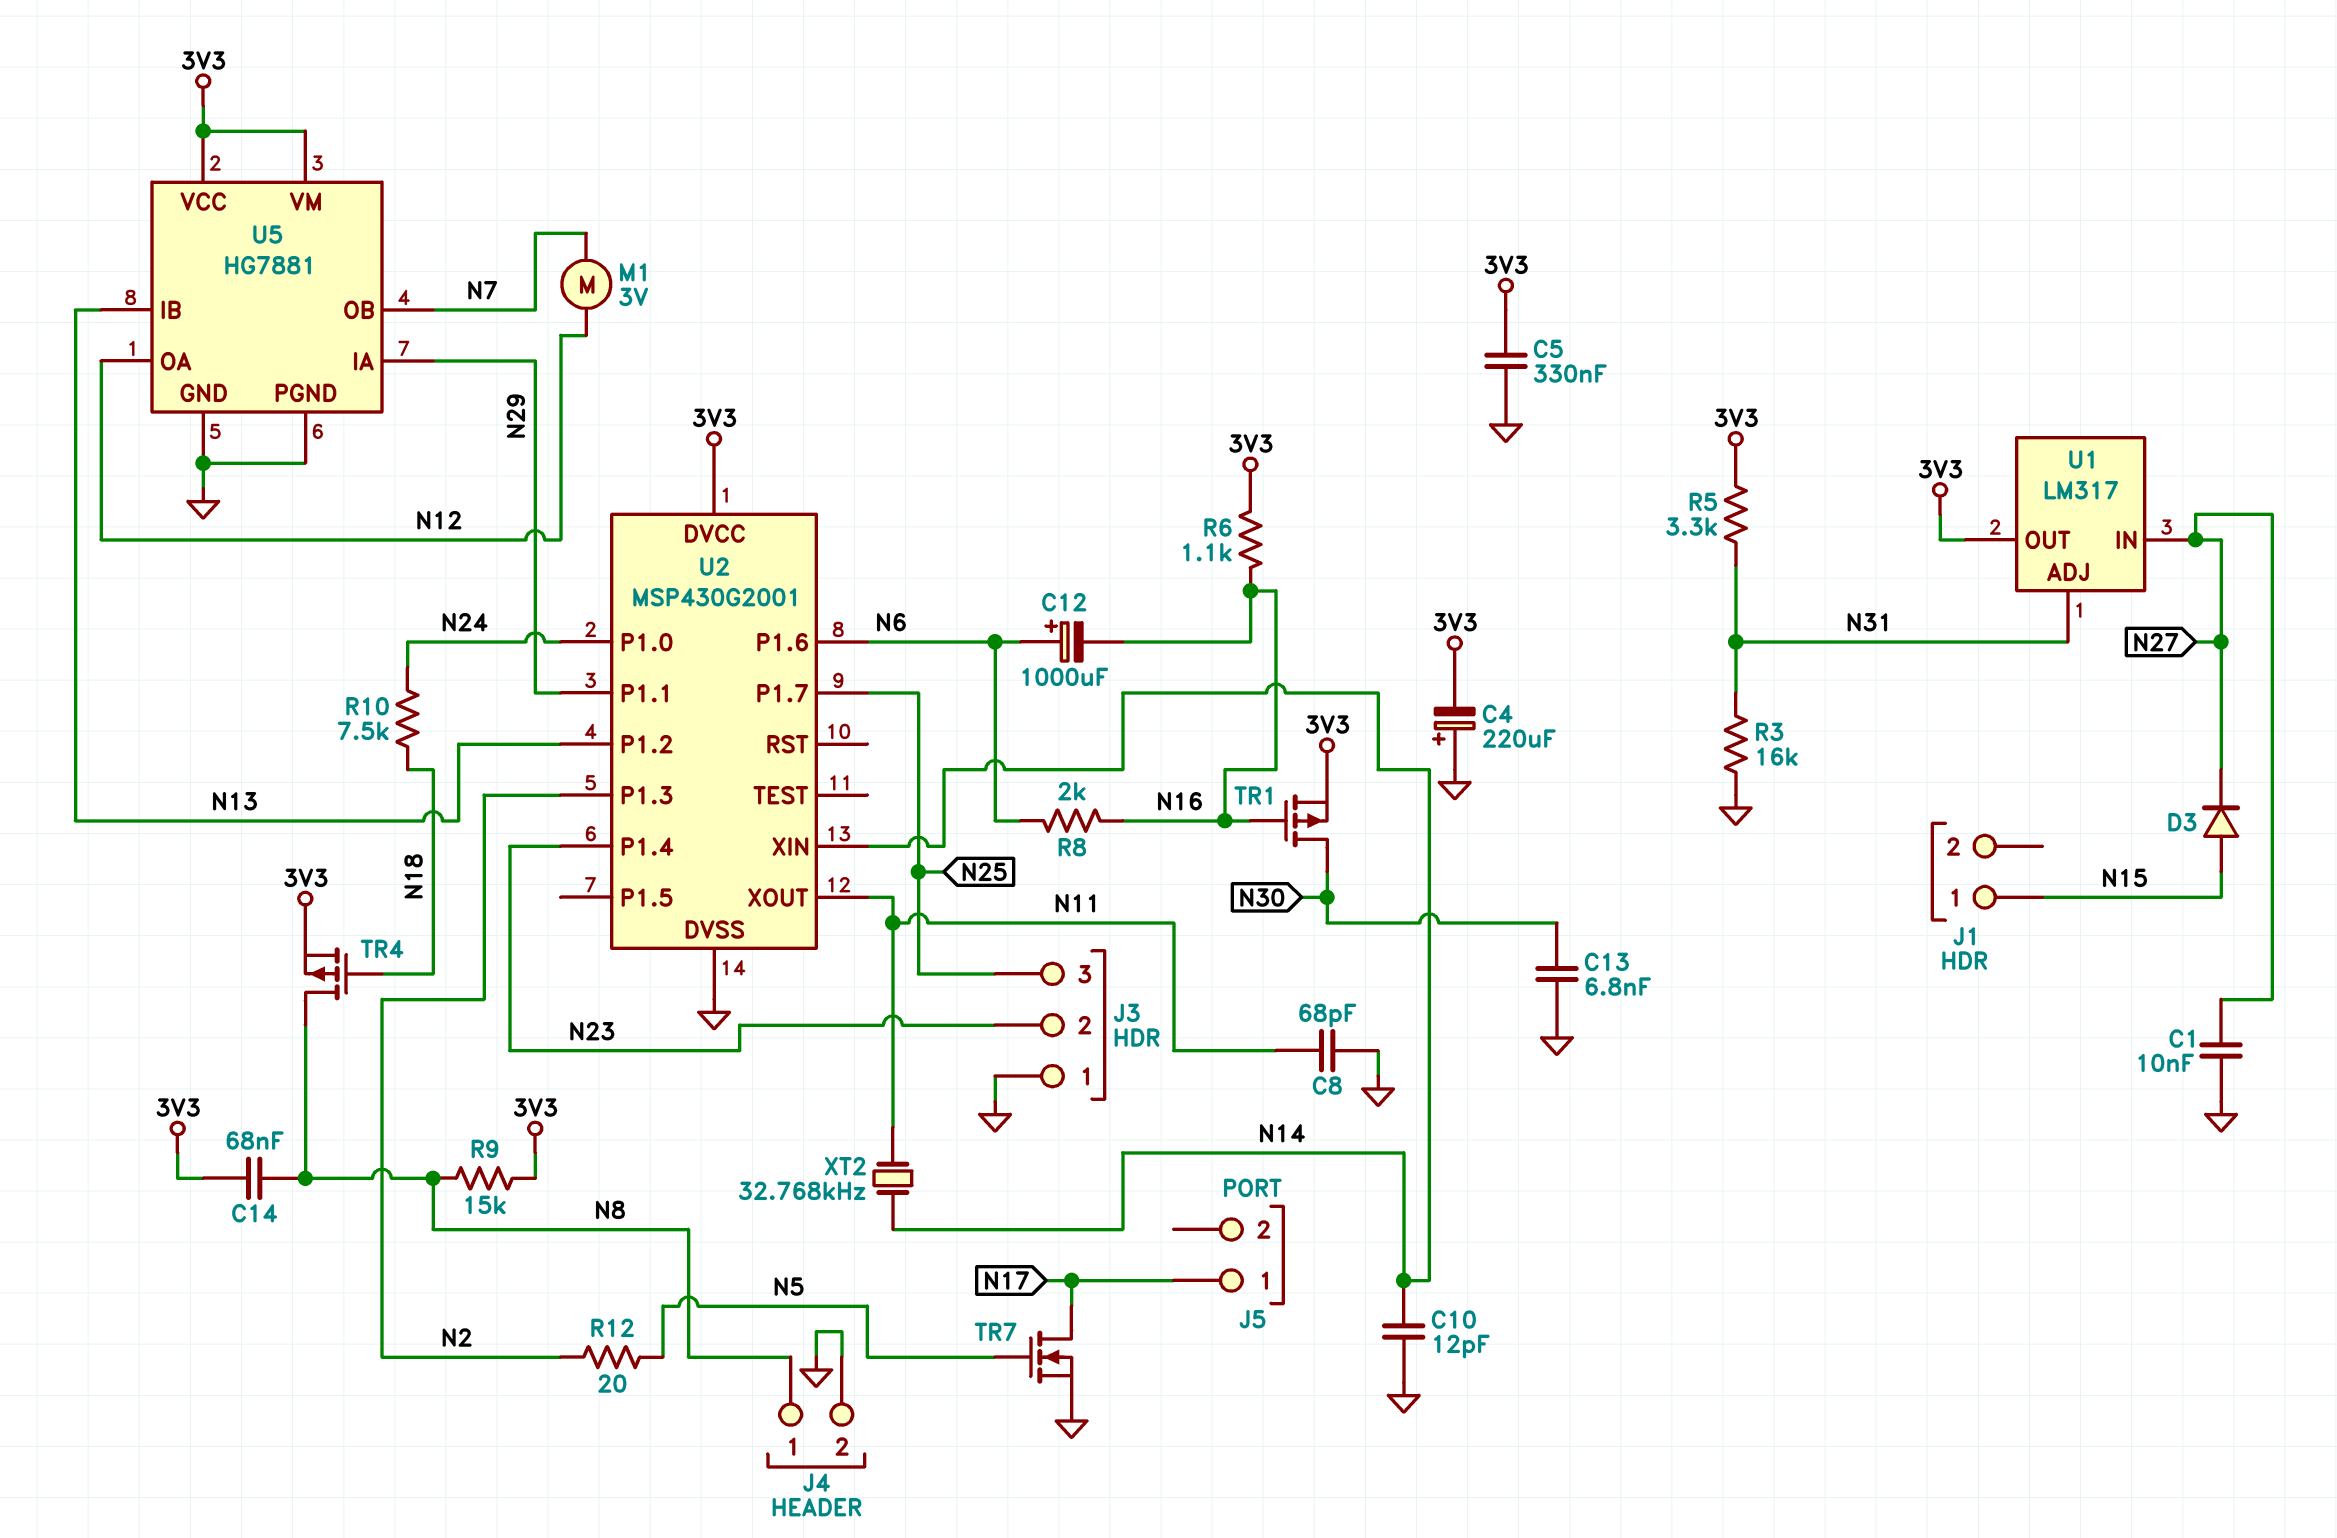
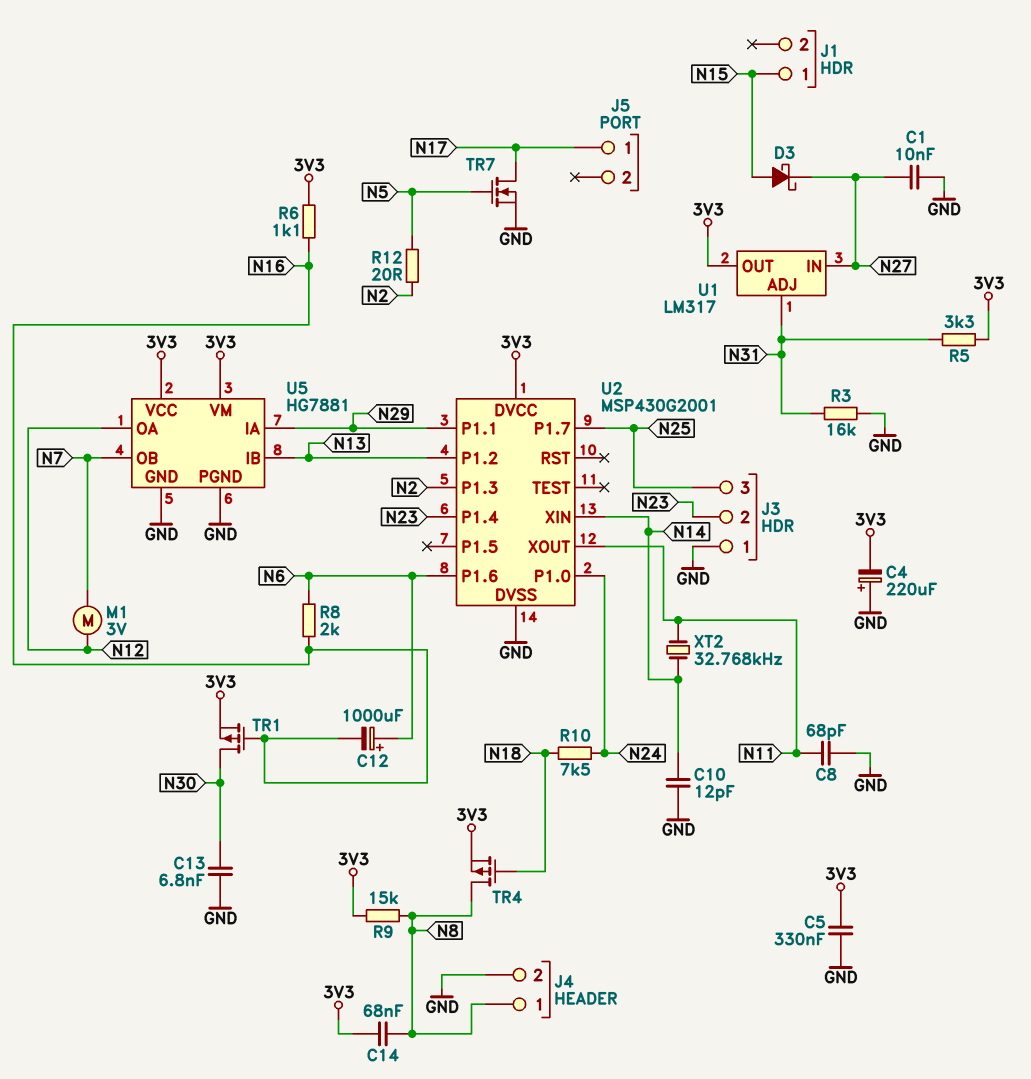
D3: diode (A N15, K N27) -> schottky (A N15, K N27)

